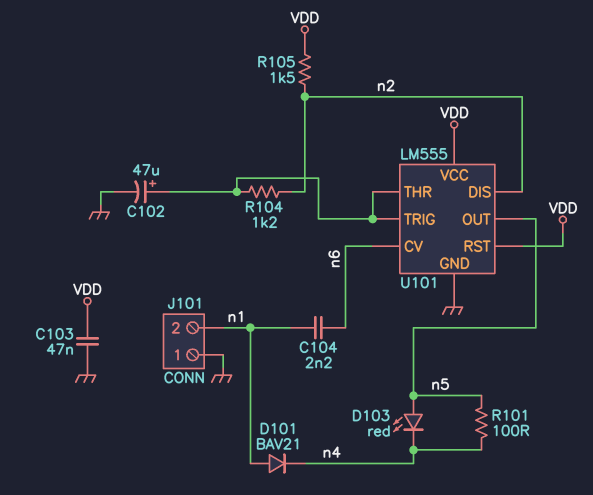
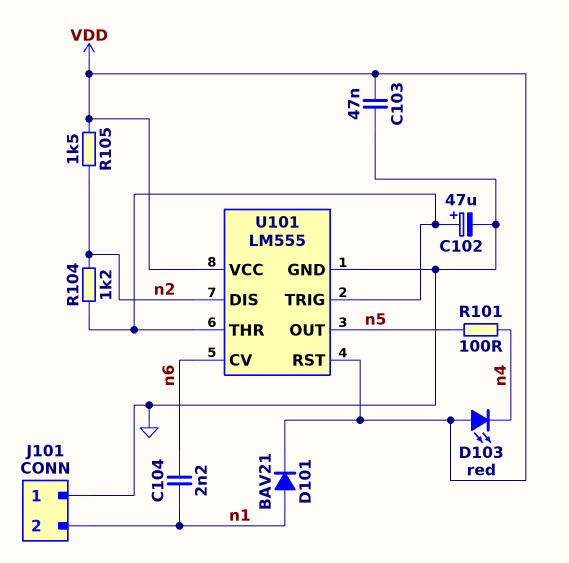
D101: diode BAV21 (A n1, K n4) -> diode BAV21 (A n1, K VDD)
D103: LED red (A n5, K n4) -> LED red (A VDD, K n4)

